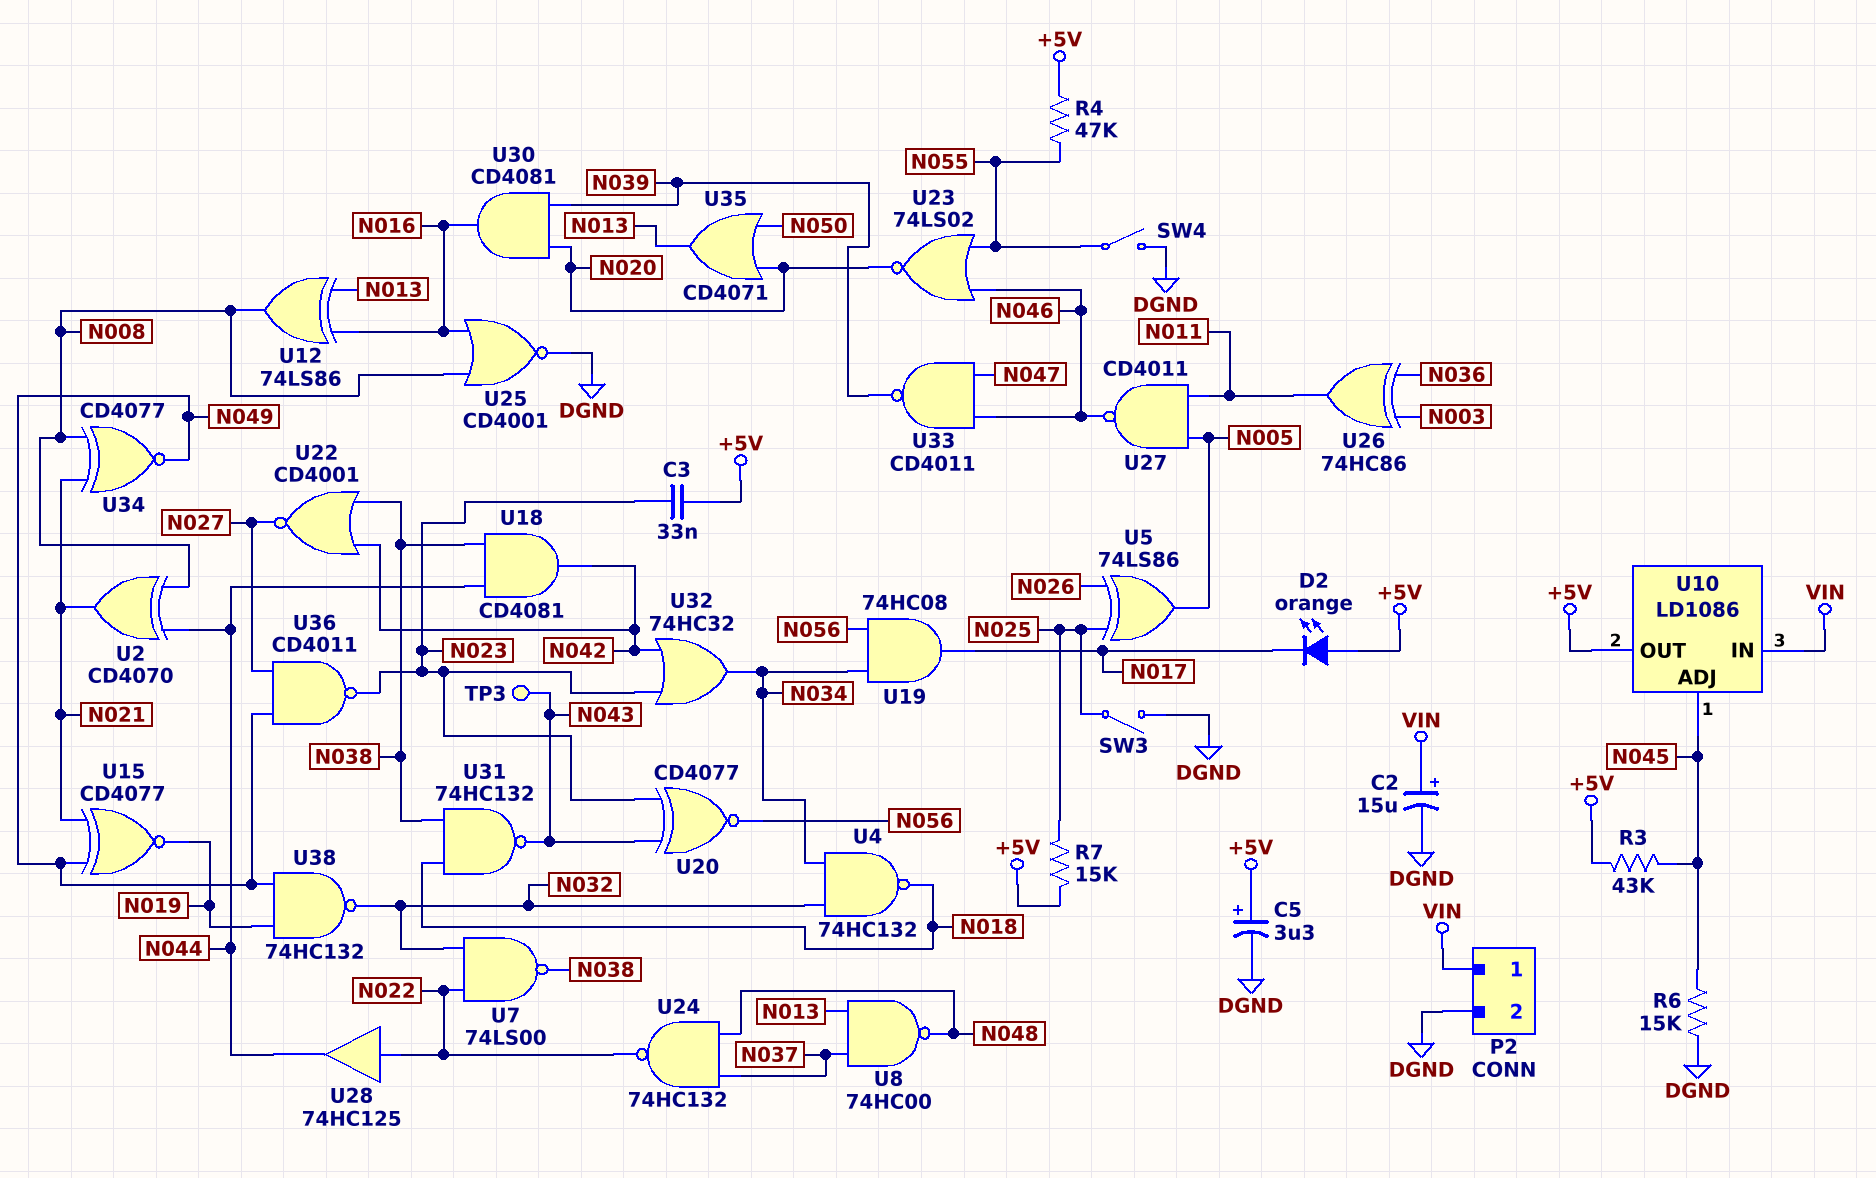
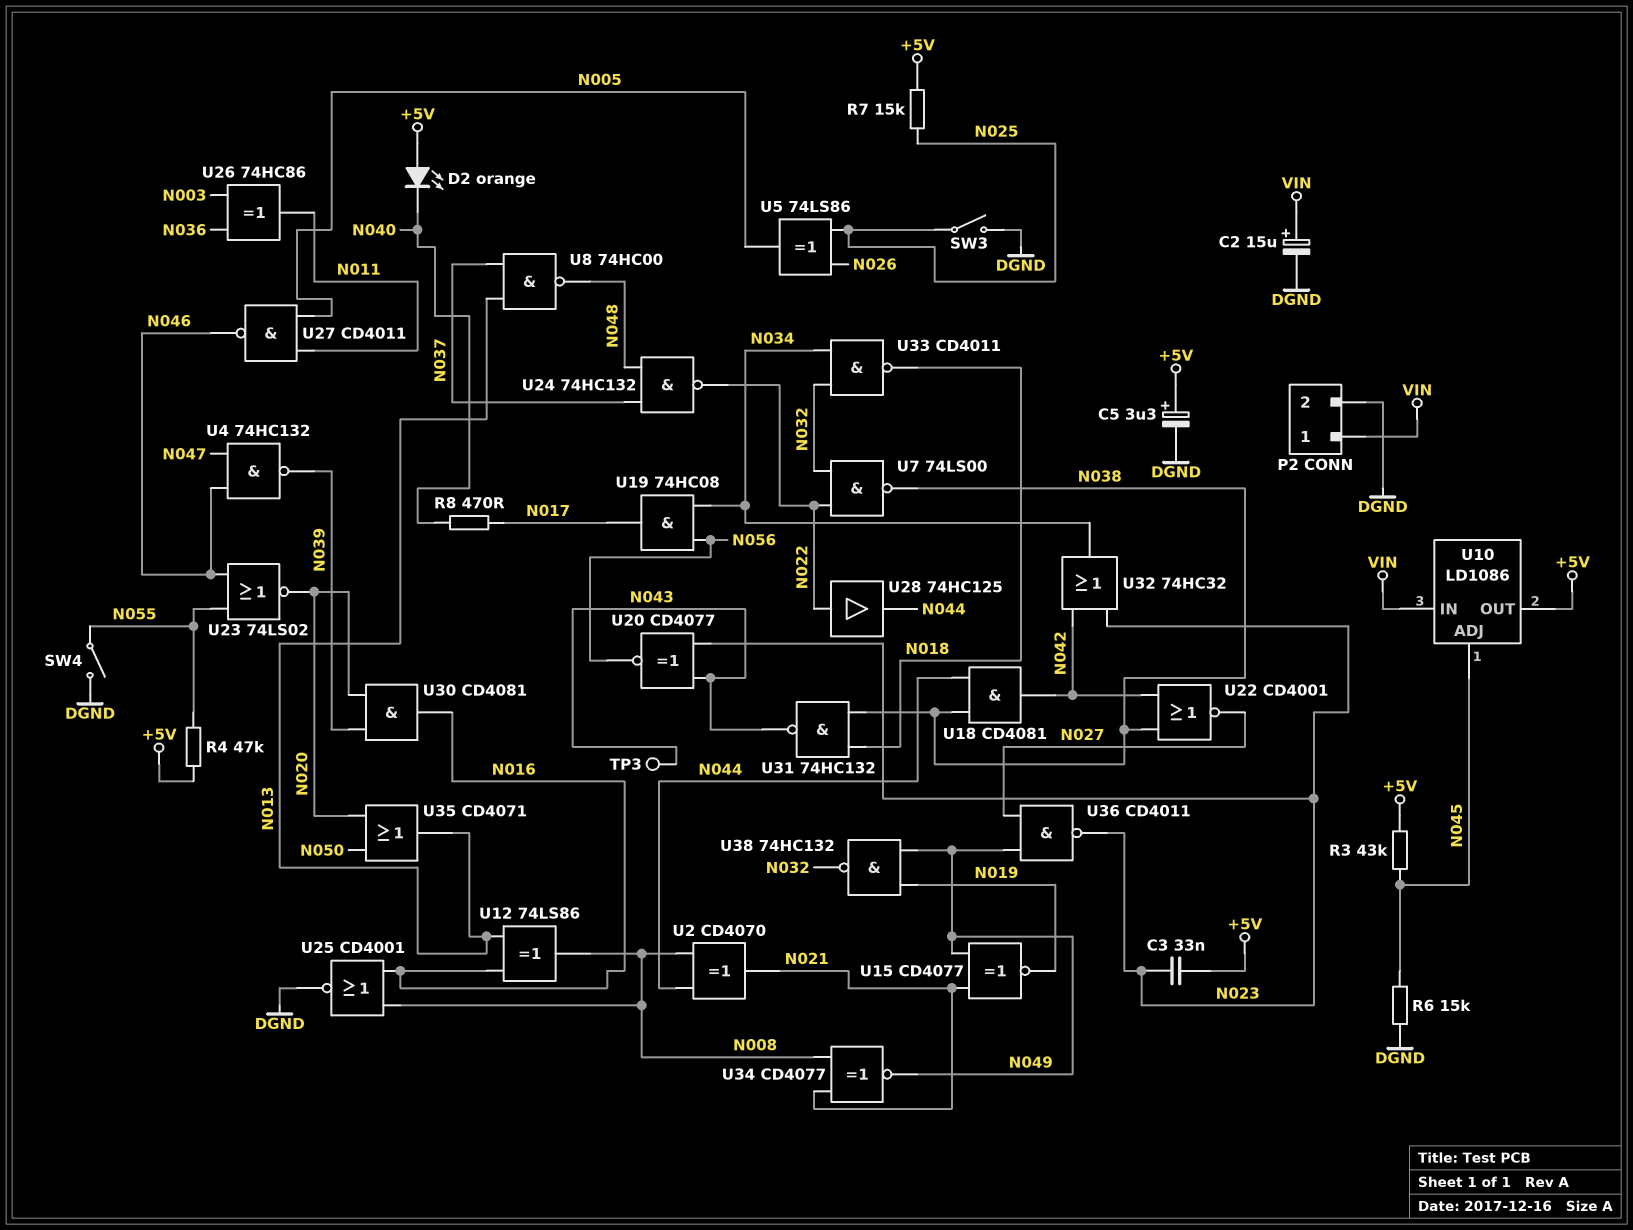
D2: LED orange (A +5V, K N017) -> LED orange (A +5V, K N040)
R8: none -> 470 (N017, N040)
U4: NAND 74HC132 (in N032, in N034, out N018) -> NAND 74HC132 (in N046, in N047, out N039)
U33: NAND CD4011 (in N046, in N047, out N039) -> NAND CD4011 (in N032, in N034, out N018)

